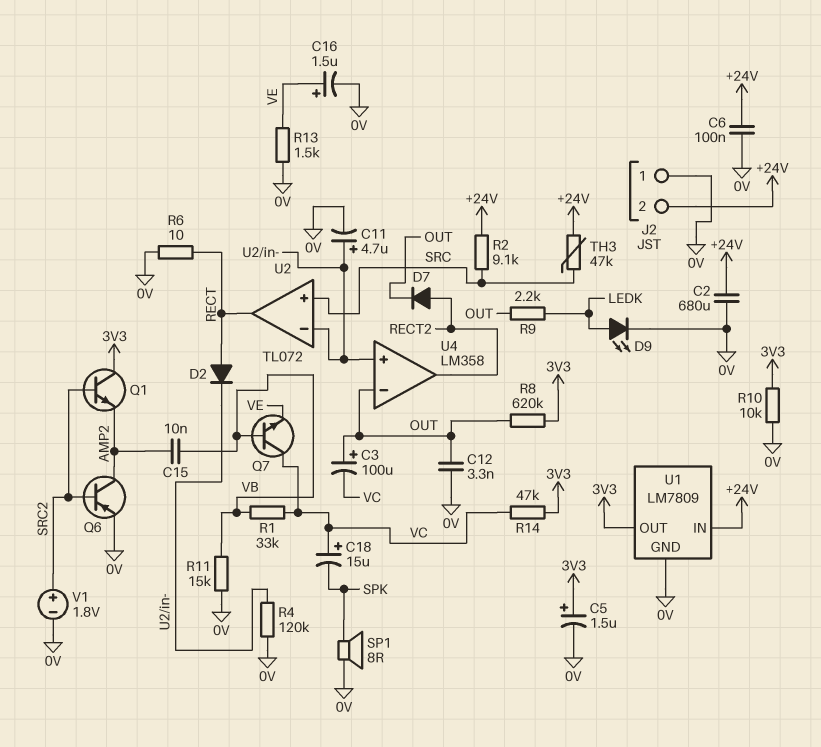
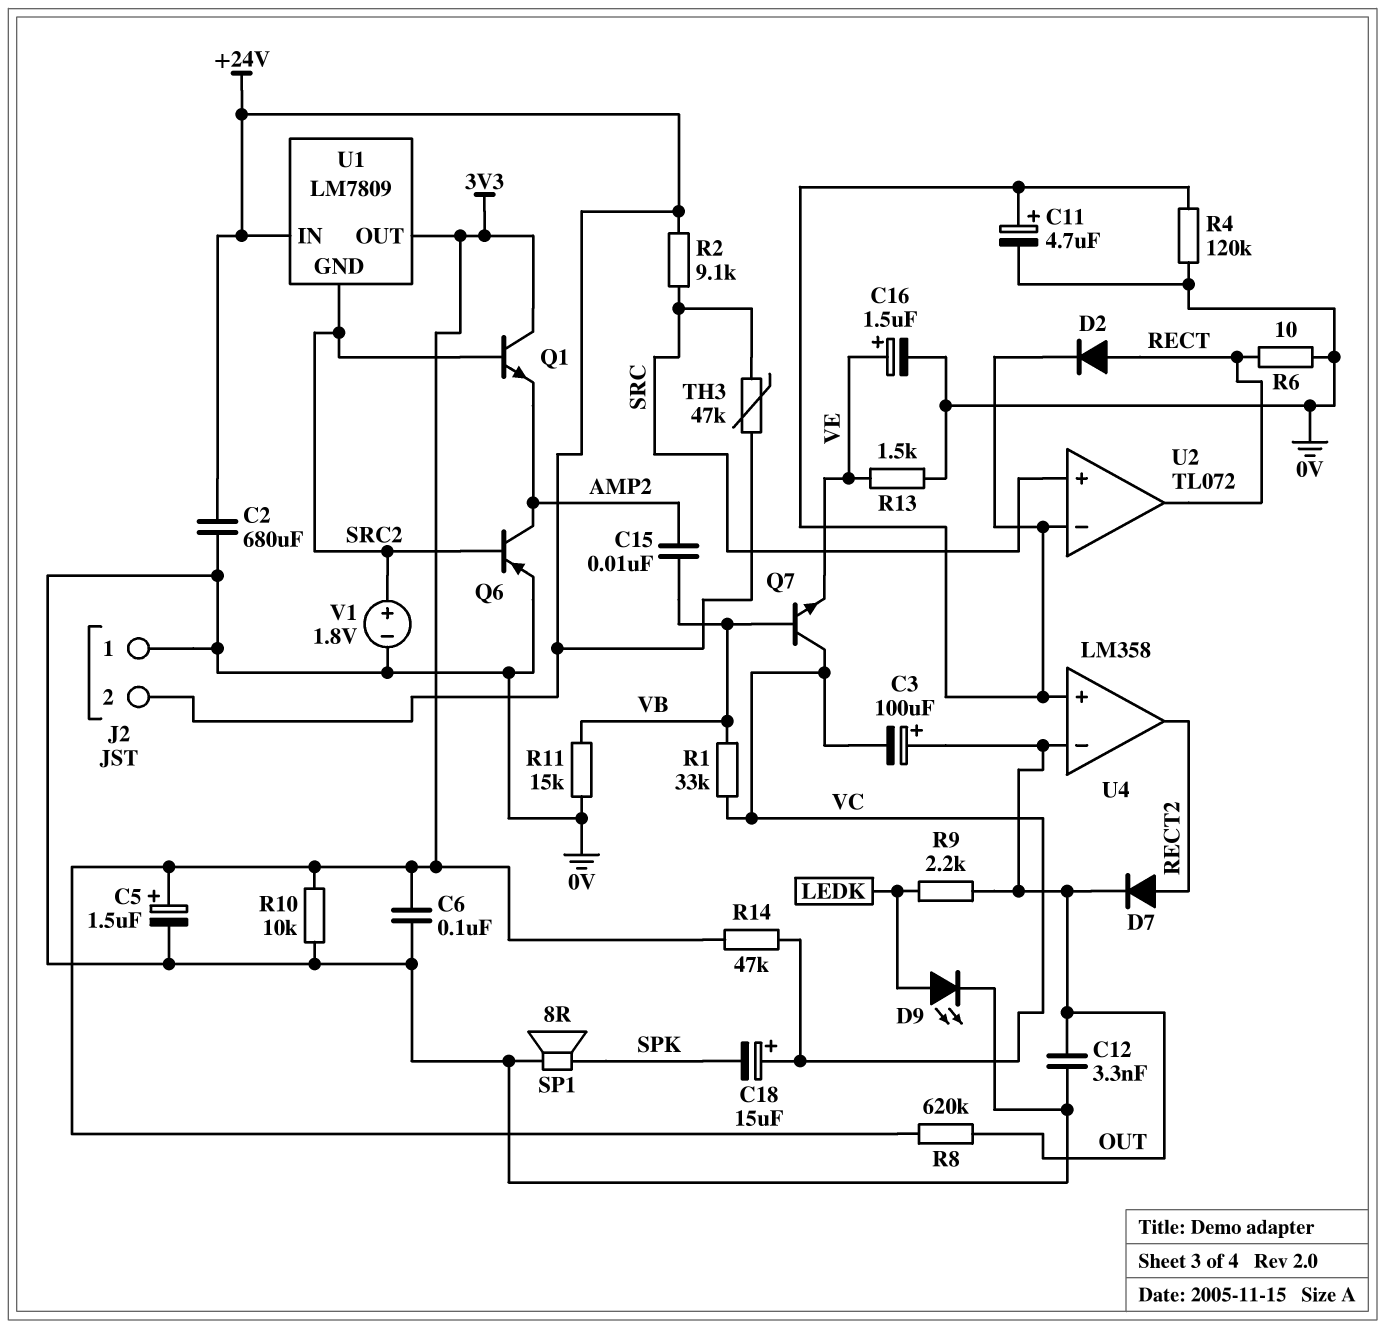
C6: 100nF (+24V, 0V) -> 100nF (0V, 3V3)
U1 pin GND: 0V -> SRC2

